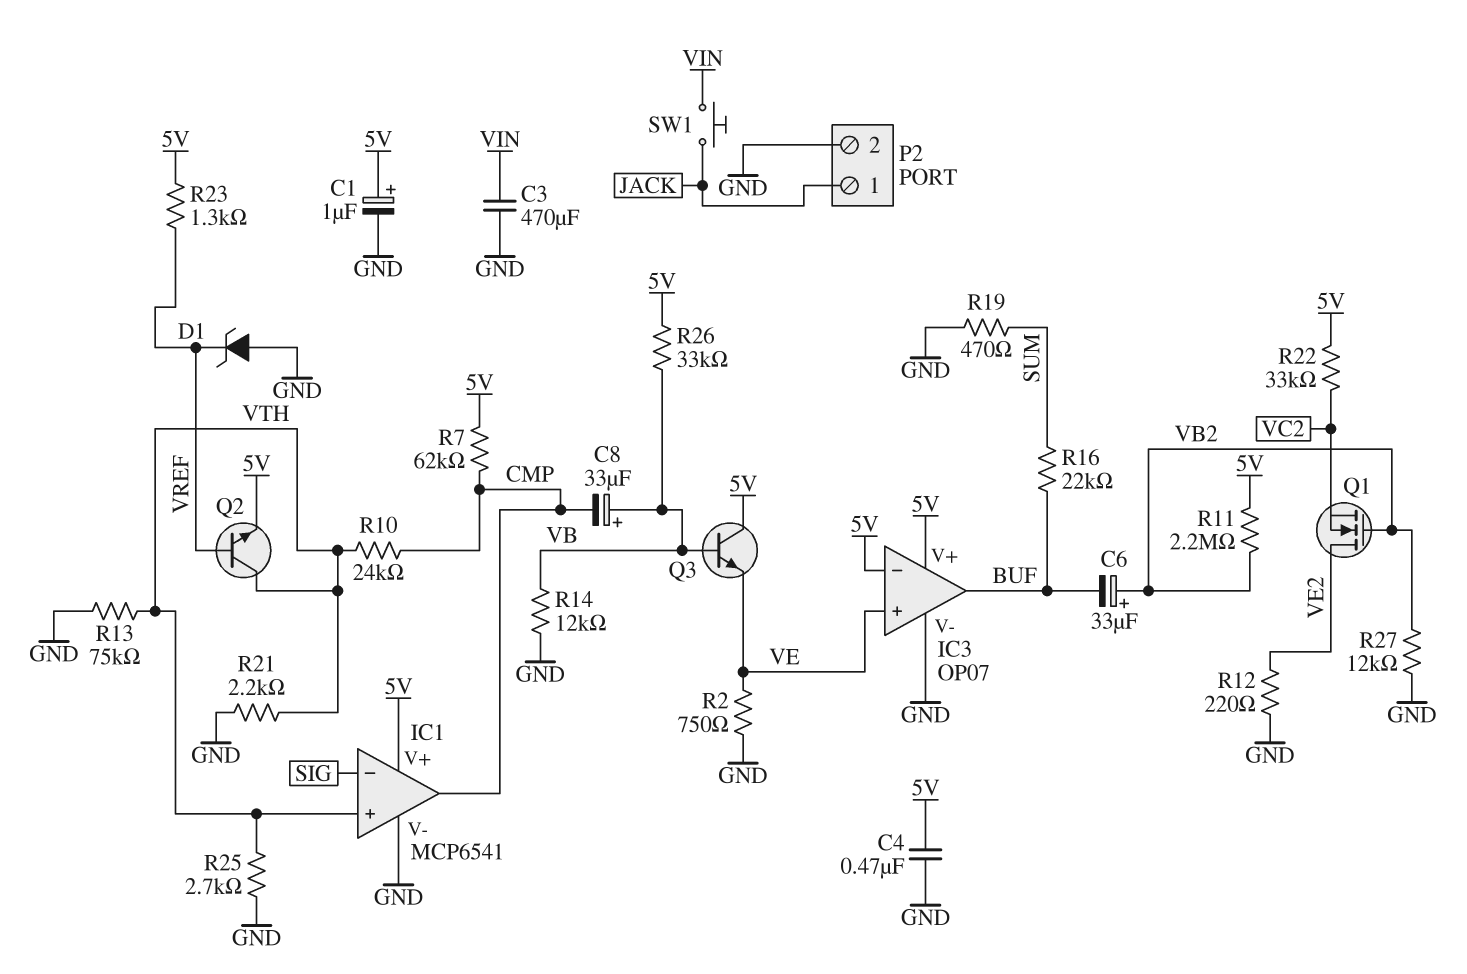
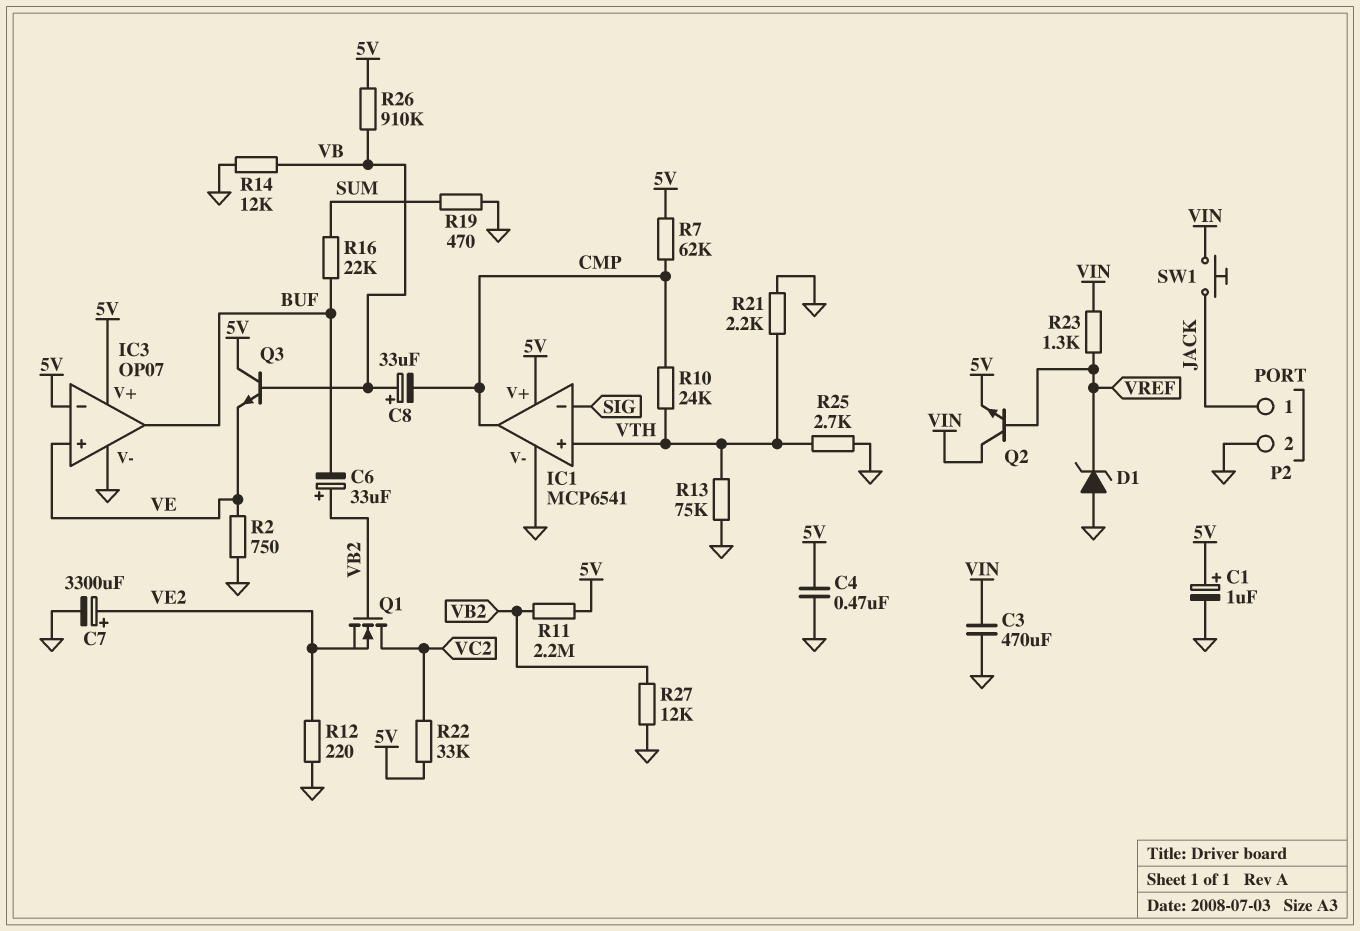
C7: none -> 3300uF (plus VE2, minus GND)
Q1: NMOS (G VB2, D VE2, S VC2) -> NMOS (G VB2, D VC2, S VE2)
Q2: NPN (B VREF, C VTH, E 5V) -> NPN (B VREF, C VIN, E 5V)
R23: 1.3k (5V, VREF) -> 1.3k (VIN, VREF)
R26: 33k (5V, VB) -> 910k (5V, VB)

